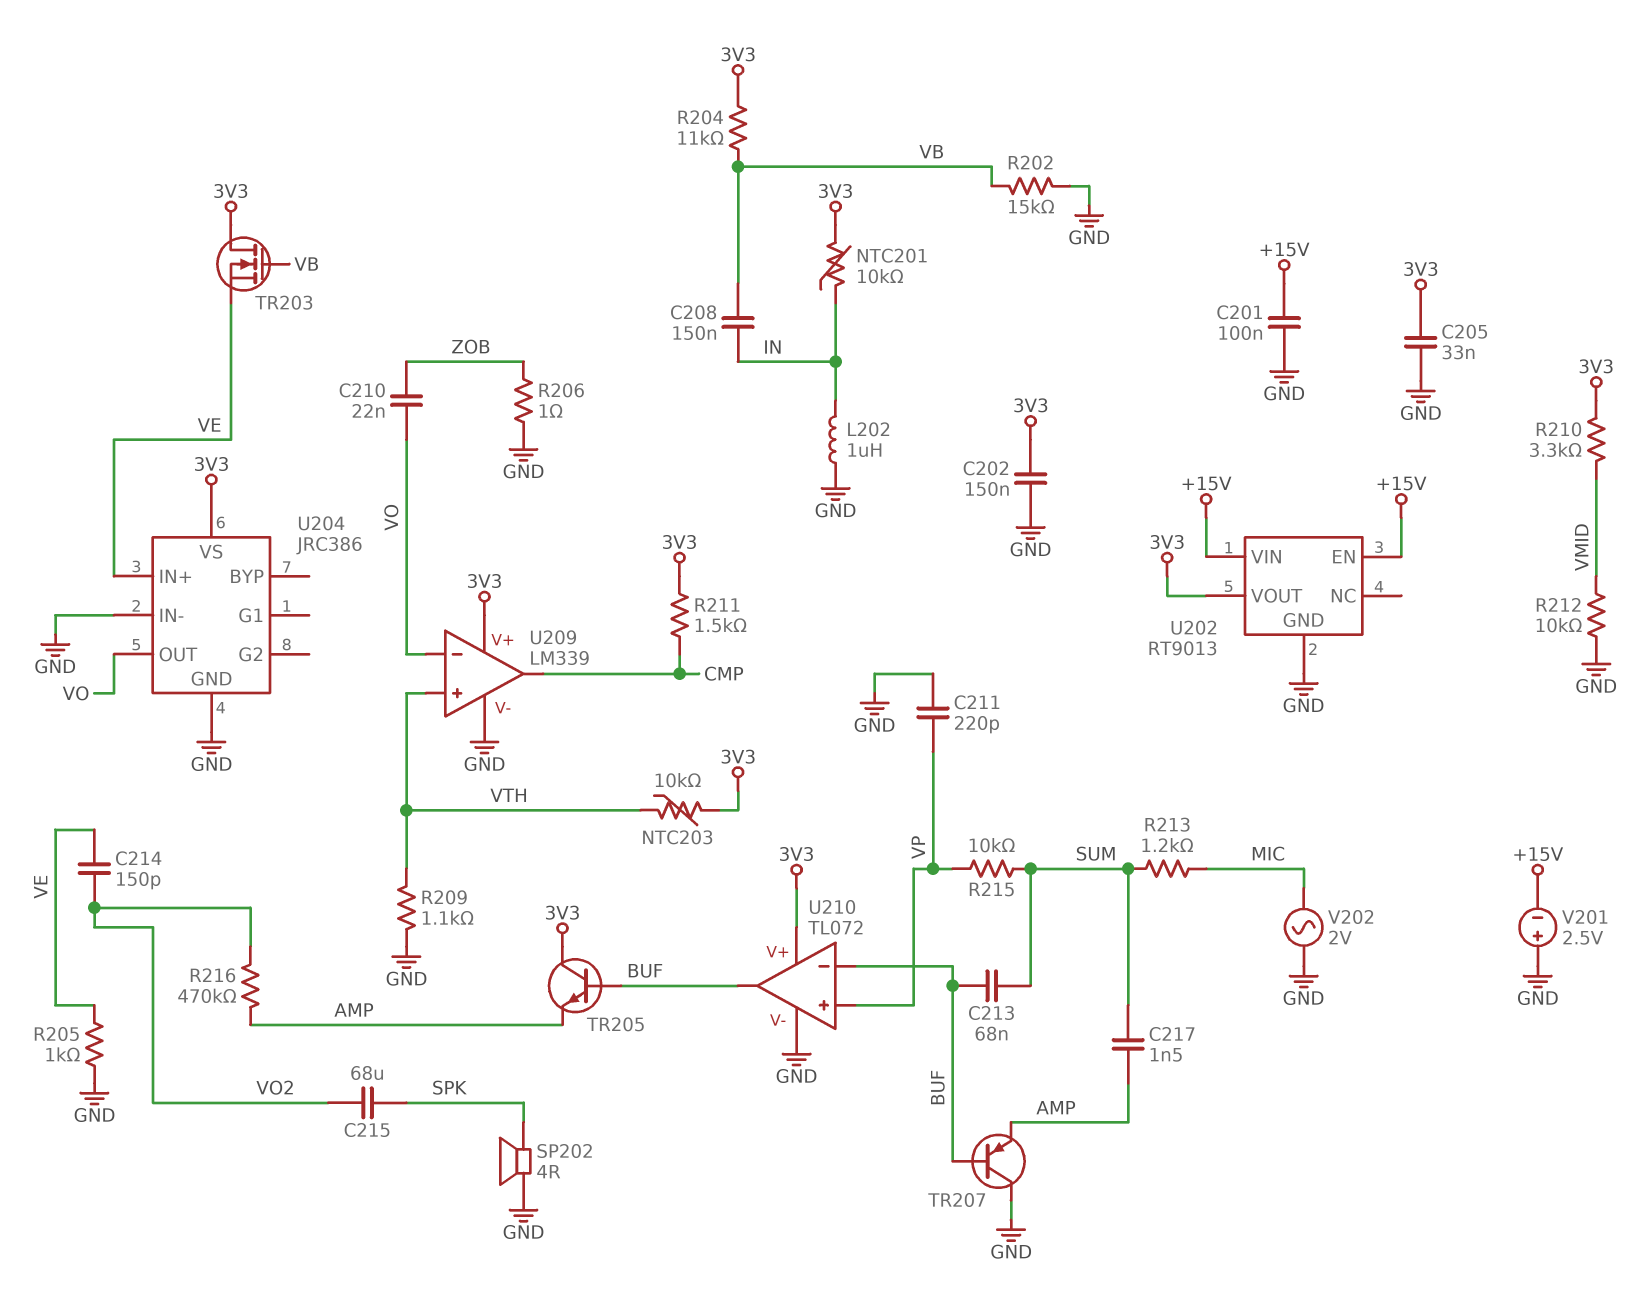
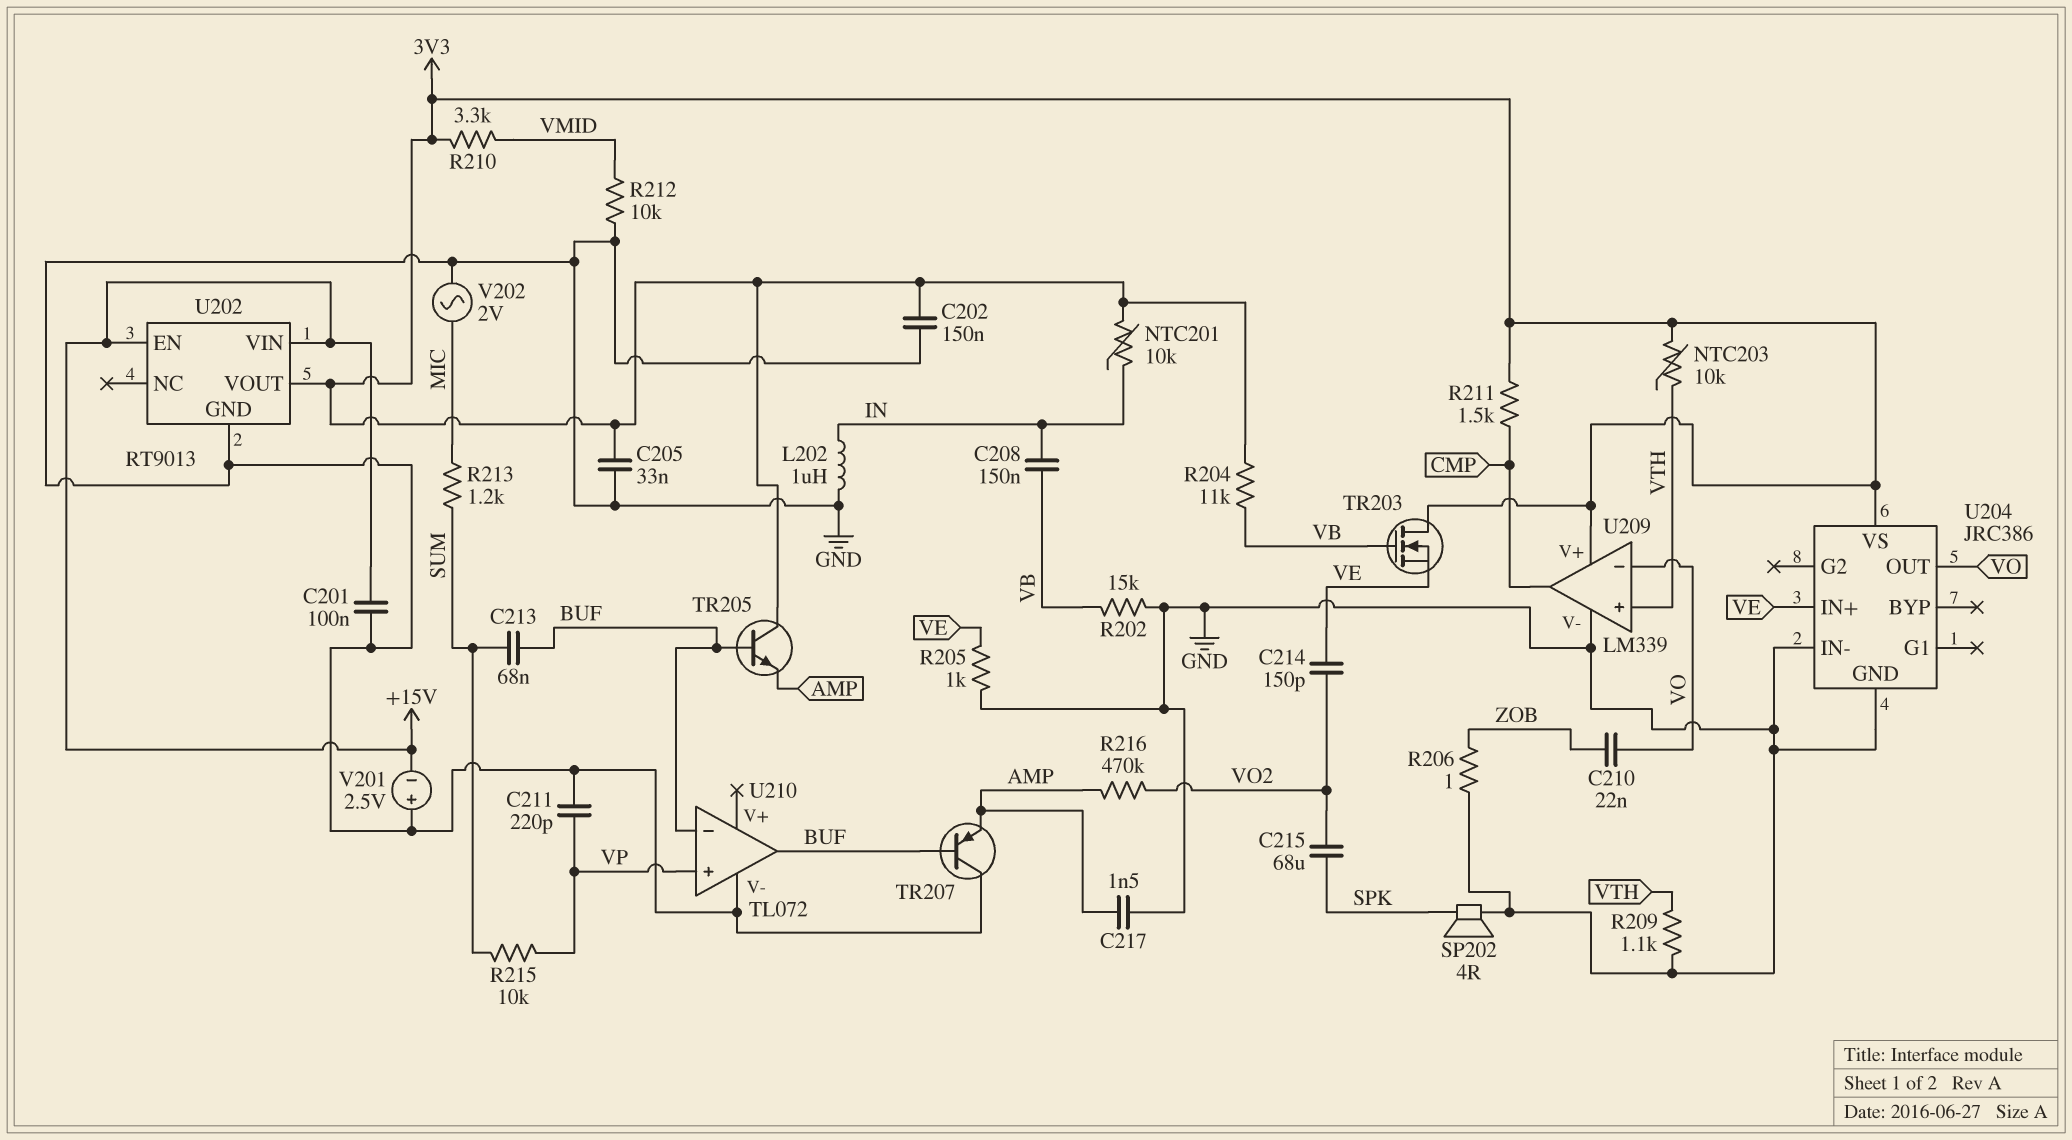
C217: 1.5nF (AMP, SUM) -> 1.5nF (AMP, GND)
U210 pin V+: 3V3 -> none

